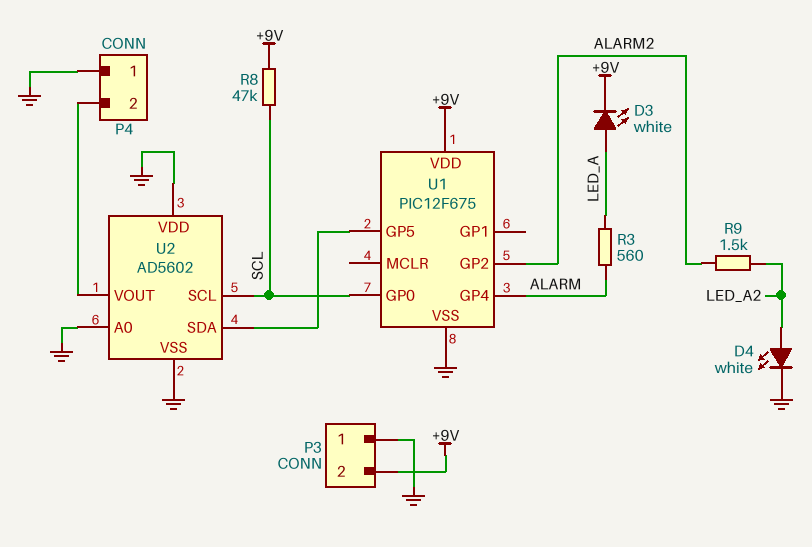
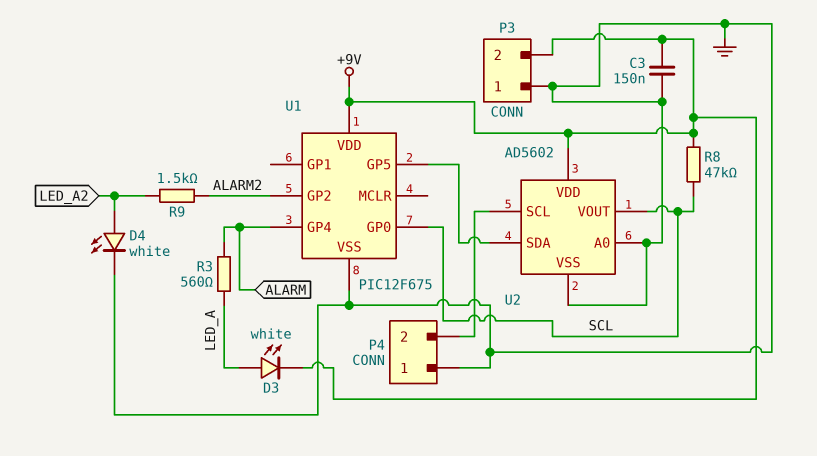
C3: none -> 150nF (+9V, GND)
U2 pin SCL: SCL -> P4/2
U2 pin VDD: GND -> +9V
U2 pin VOUT: P4/2 -> SCL

